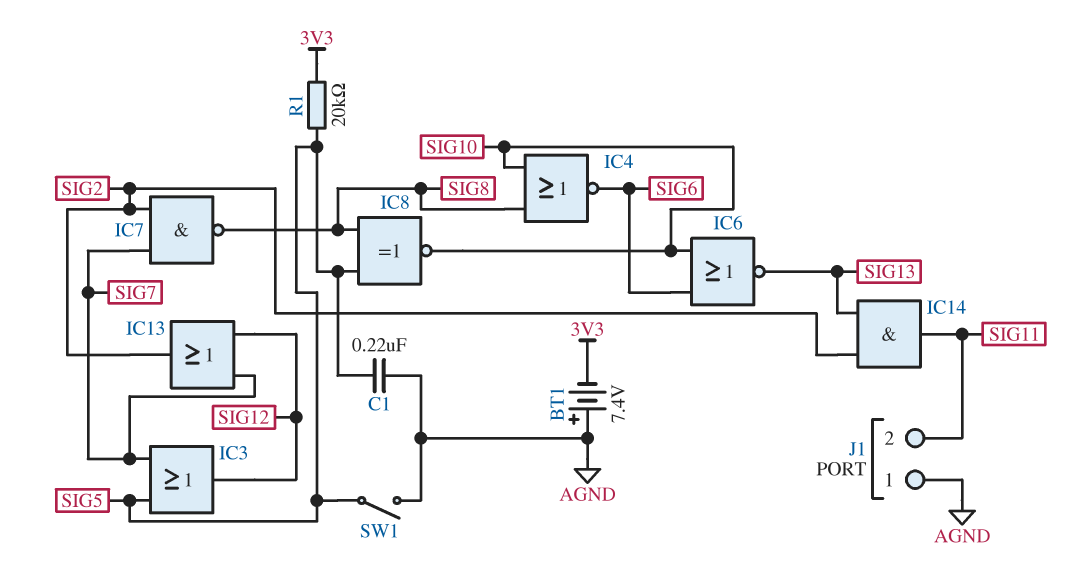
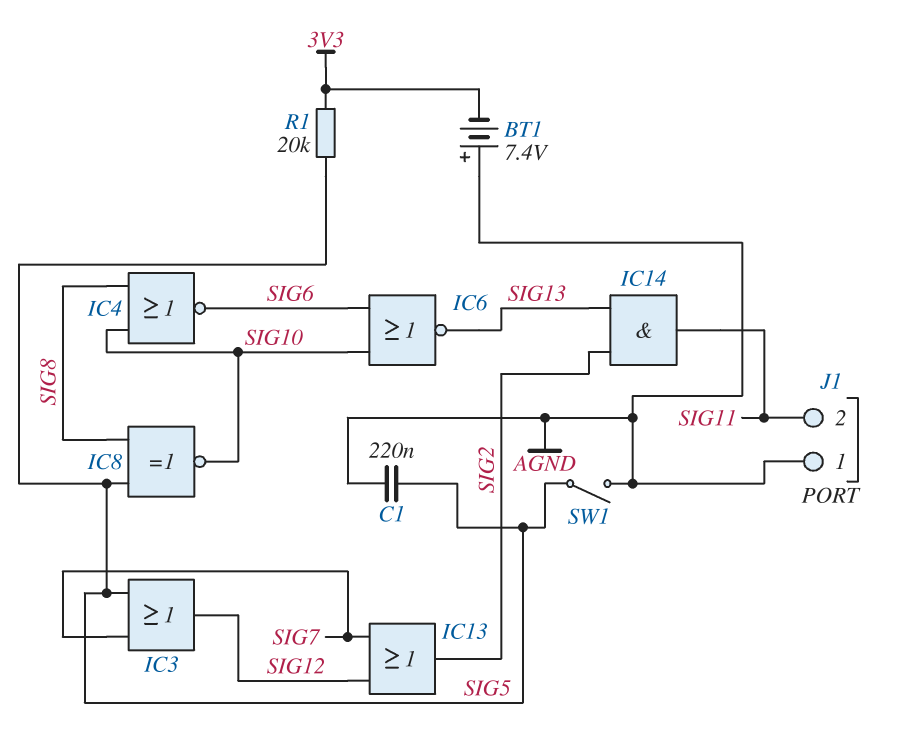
IC7: NAND (in SIG2, in SIG7, out SIG8) -> none

